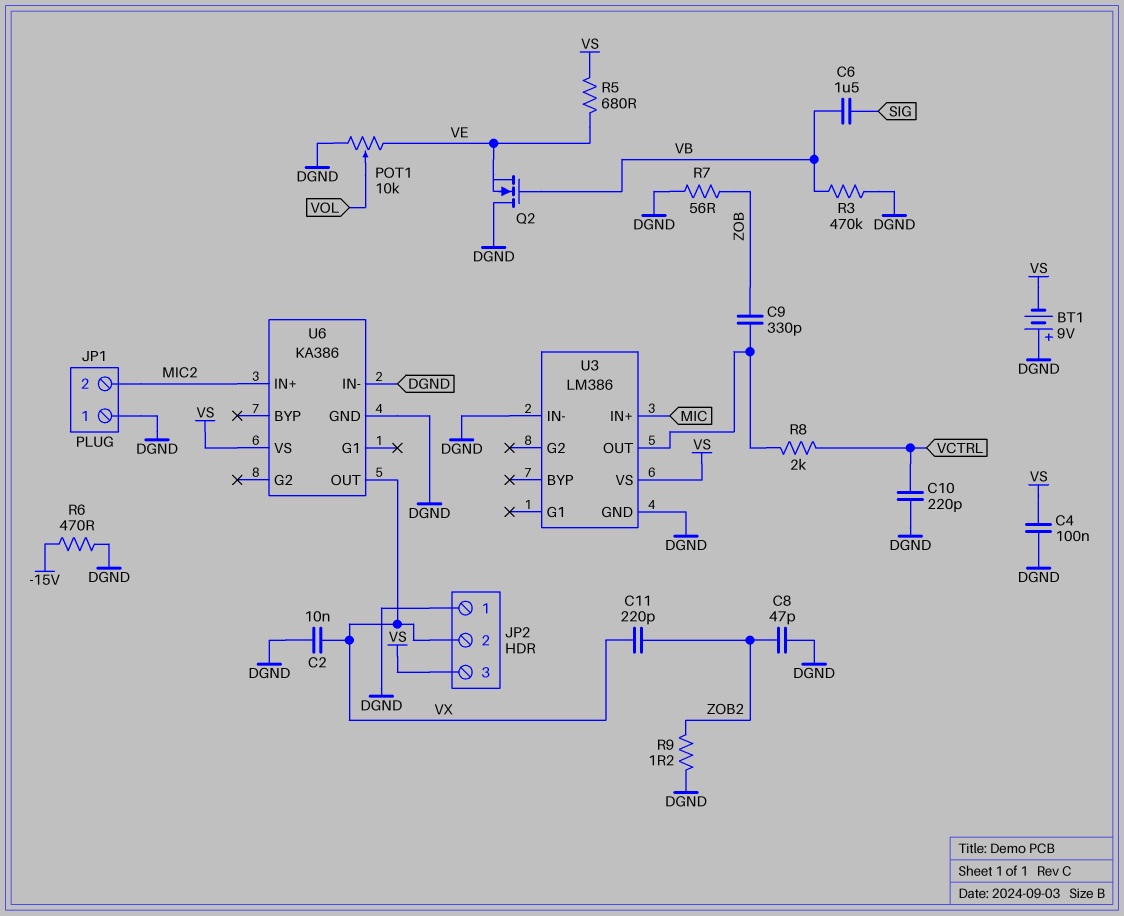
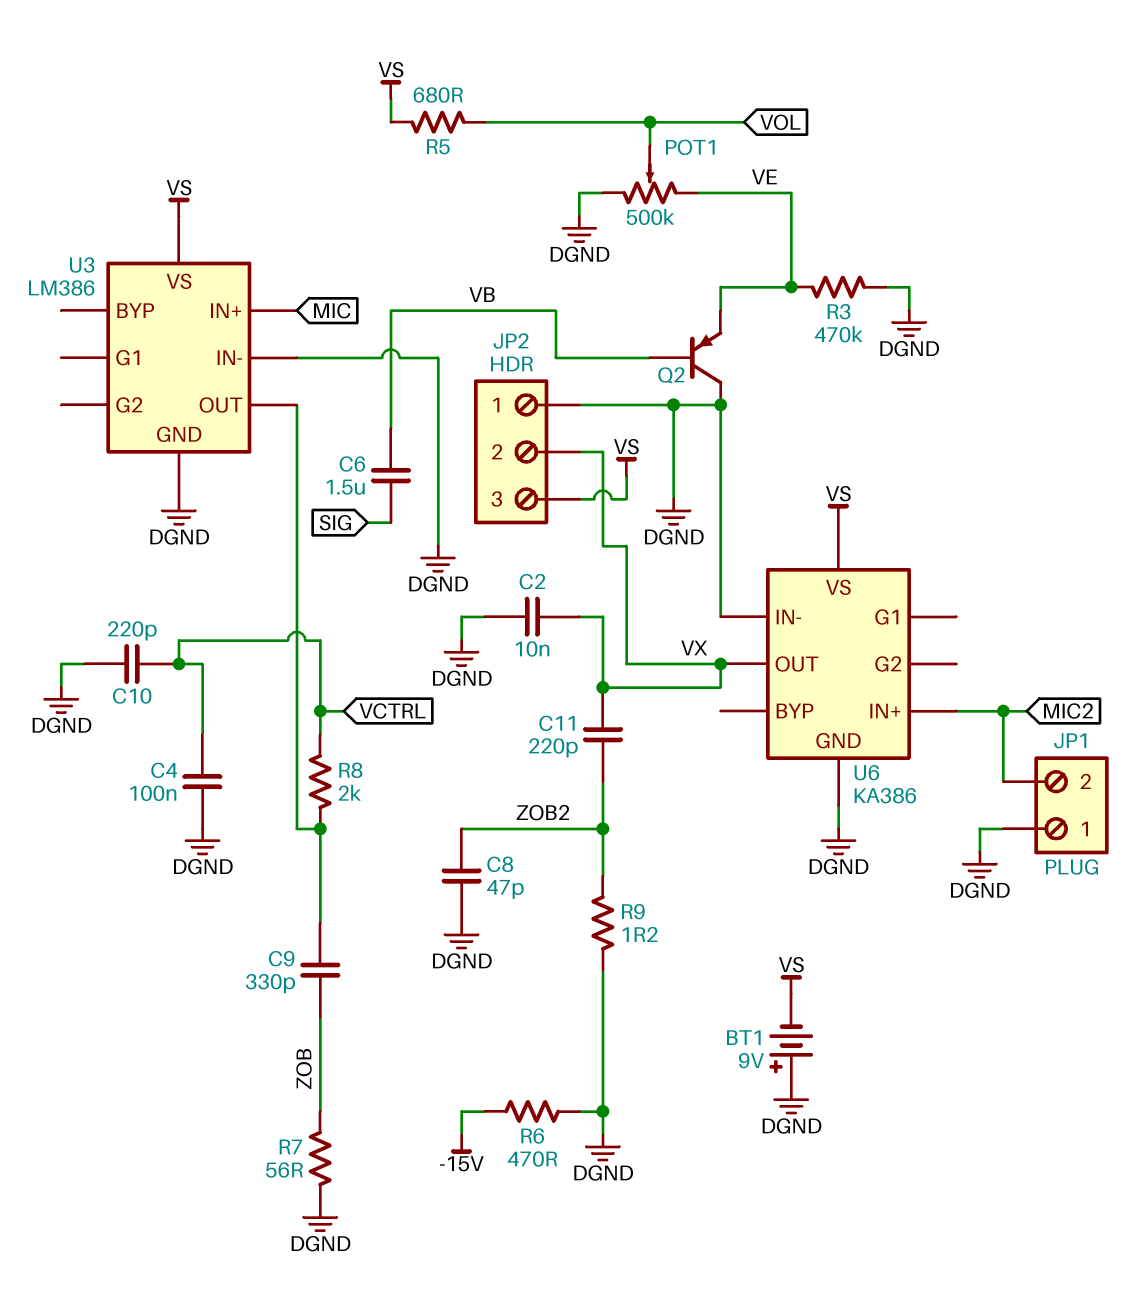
C4: 100nF (DGND, VS) -> 100nF (DGND, VCTRL)
POT1: 10k (DGND, VE, wiper VOL) -> 500k (DGND, VE, wiper VOL)
Q2: NMOS (G VB, D DGND, S VE) -> PNP (B VB, C DGND, E VE)
R3: 470k (DGND, VB) -> 470k (DGND, VE)
R5: 680 (VE, VS) -> 680 (VOL, VS)

